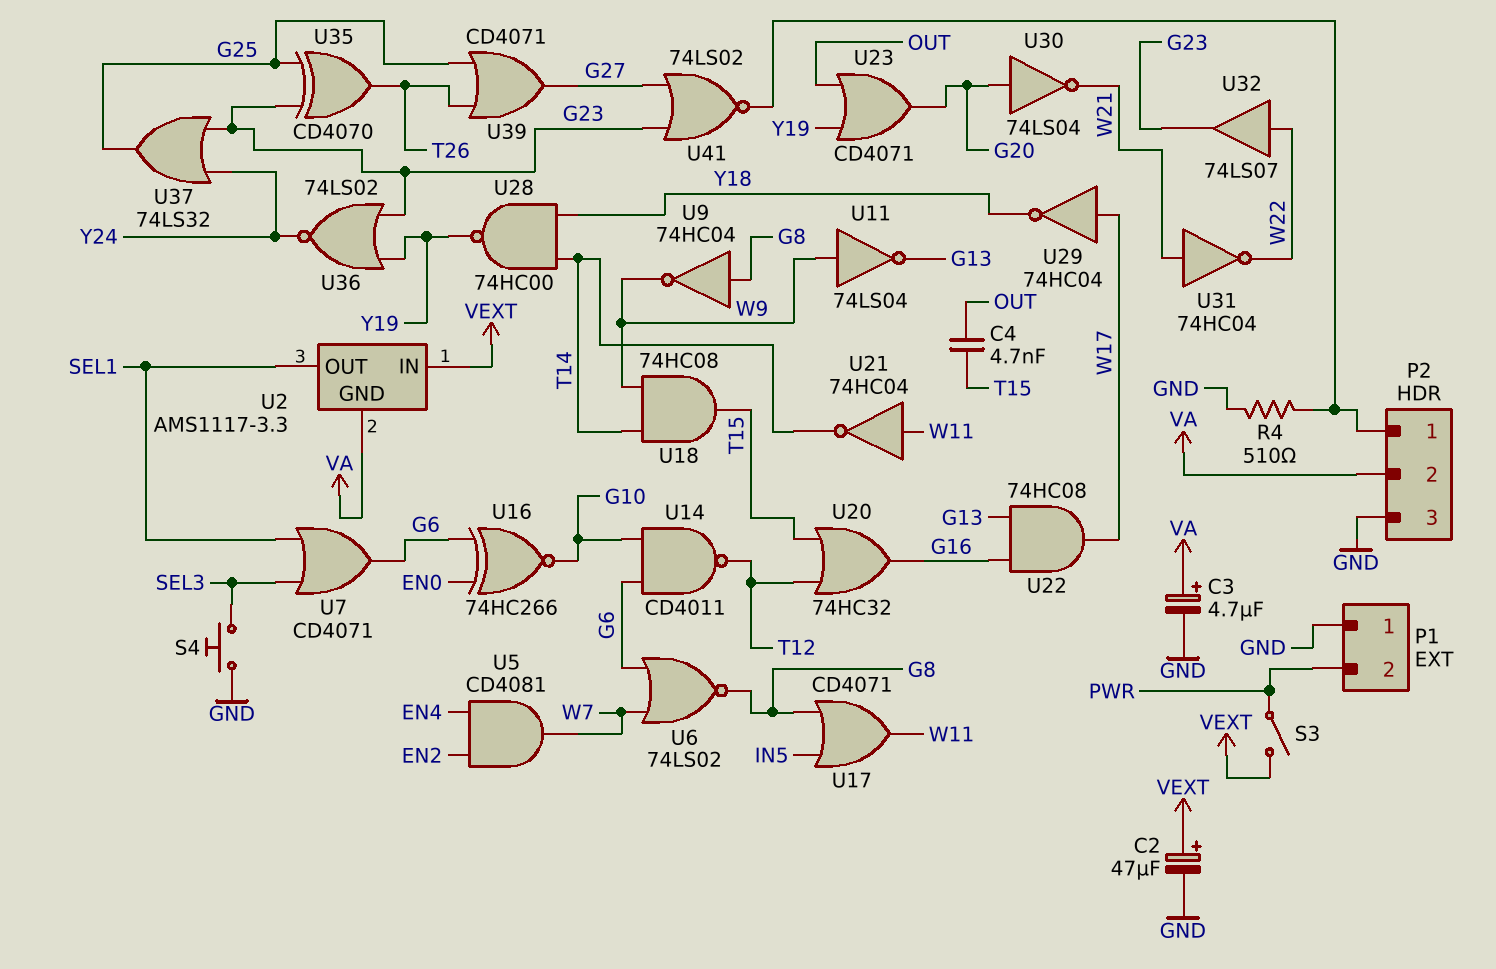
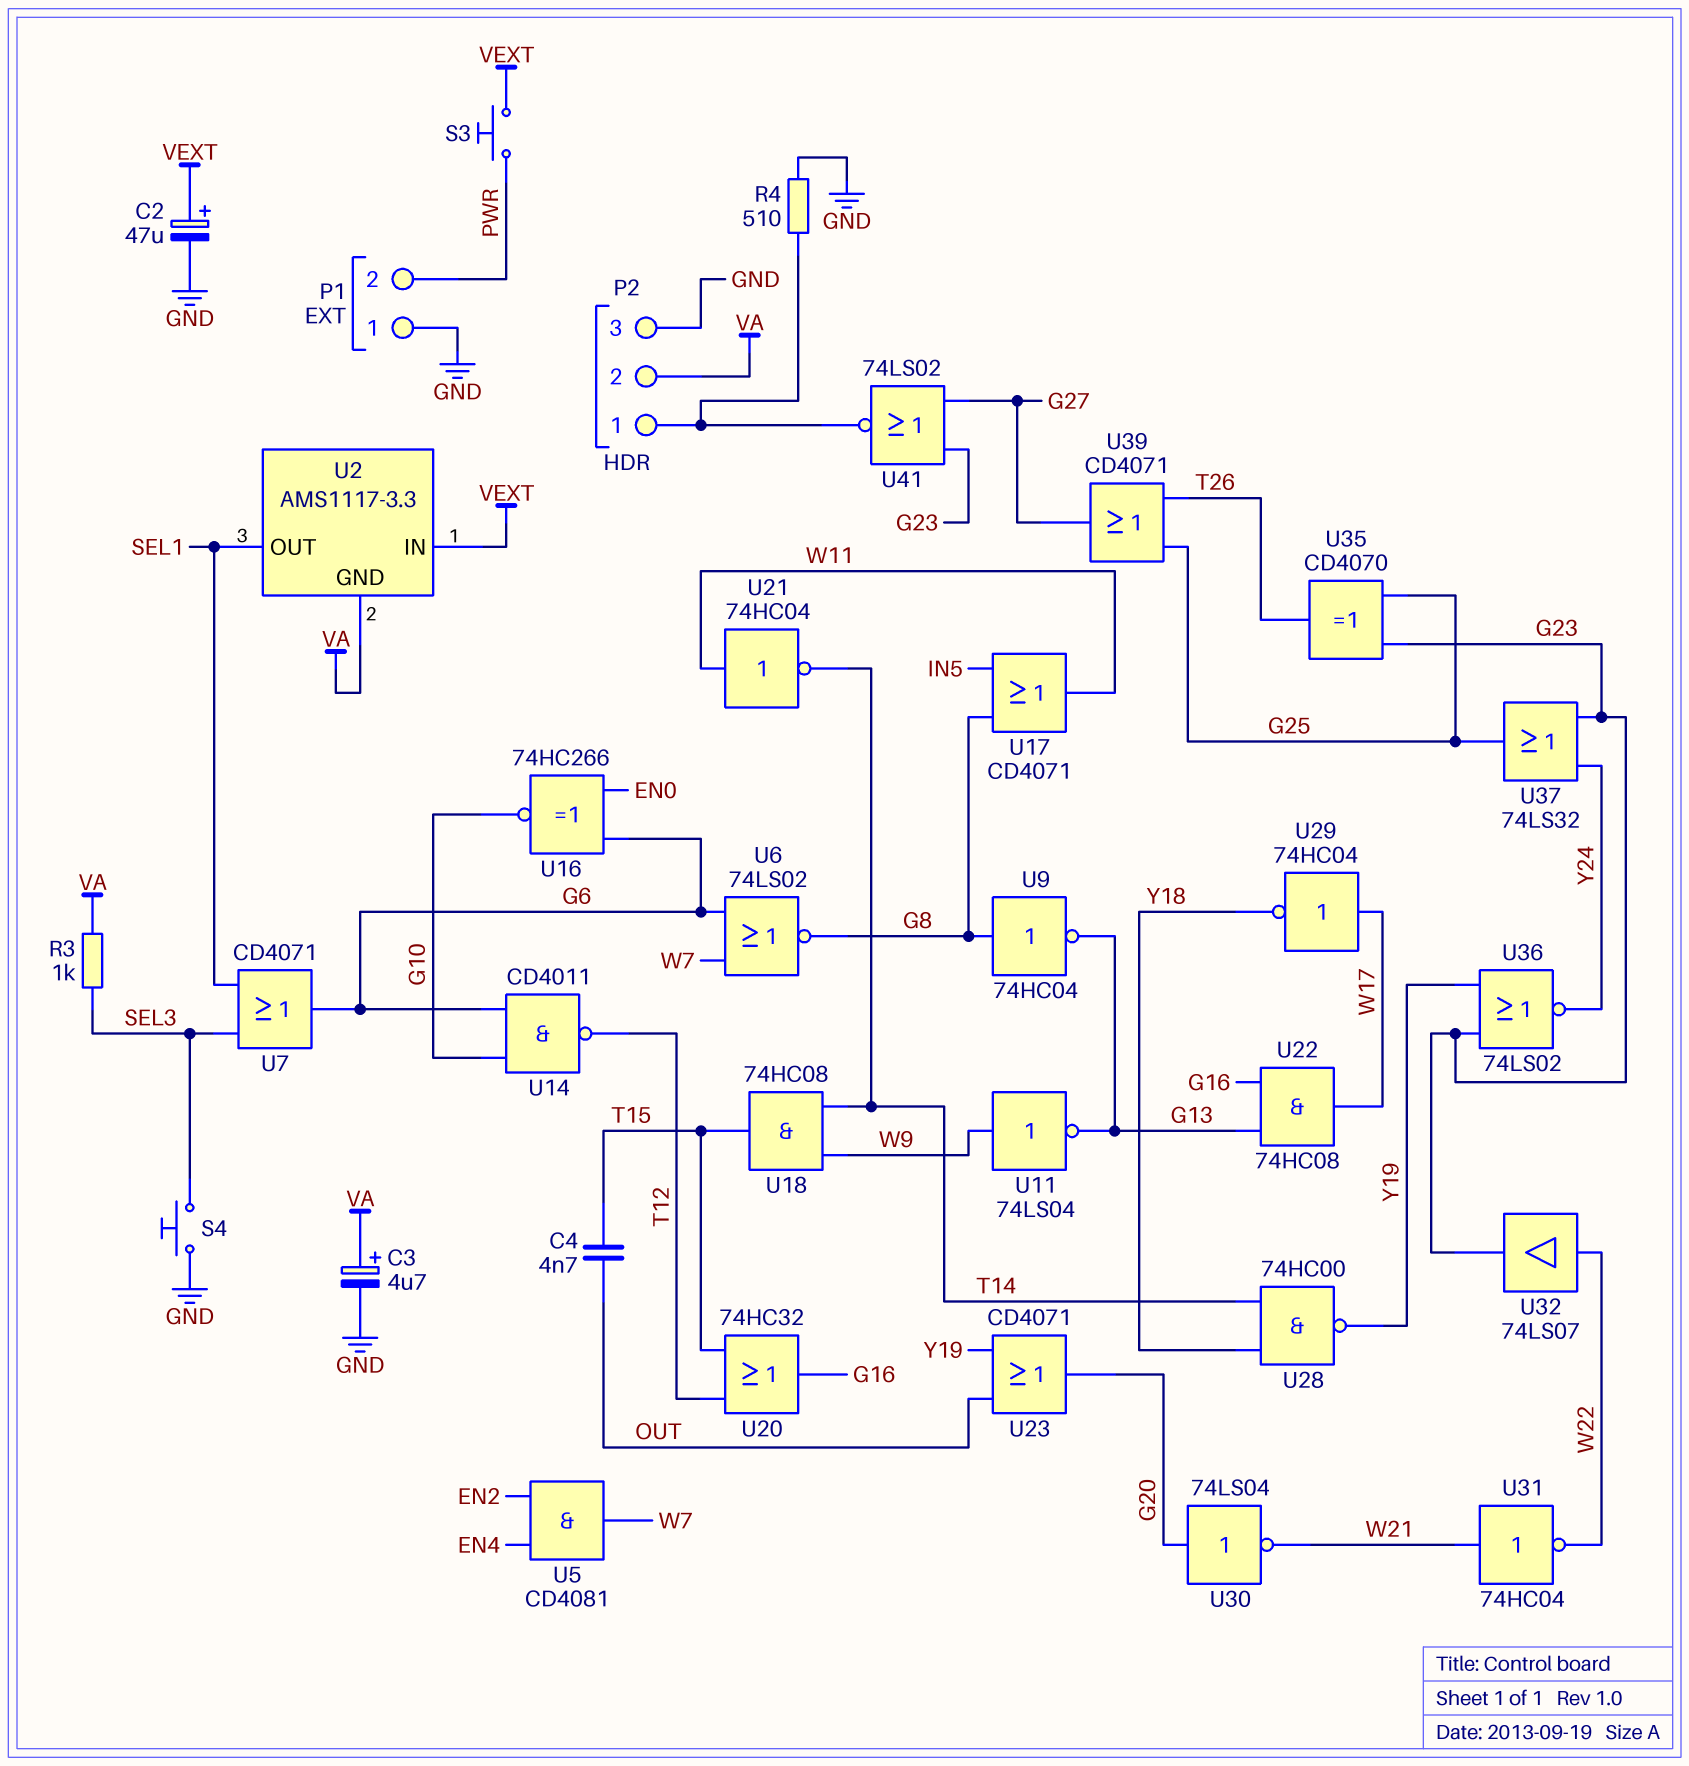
R3: none -> 1k (SEL3, VA)
S3: switch (PWR, VEXT) -> button (PWR, VEXT)
U9: NOT 74HC04 (in G8, out W9) -> NOT 74HC04 (in G8, out G13)

